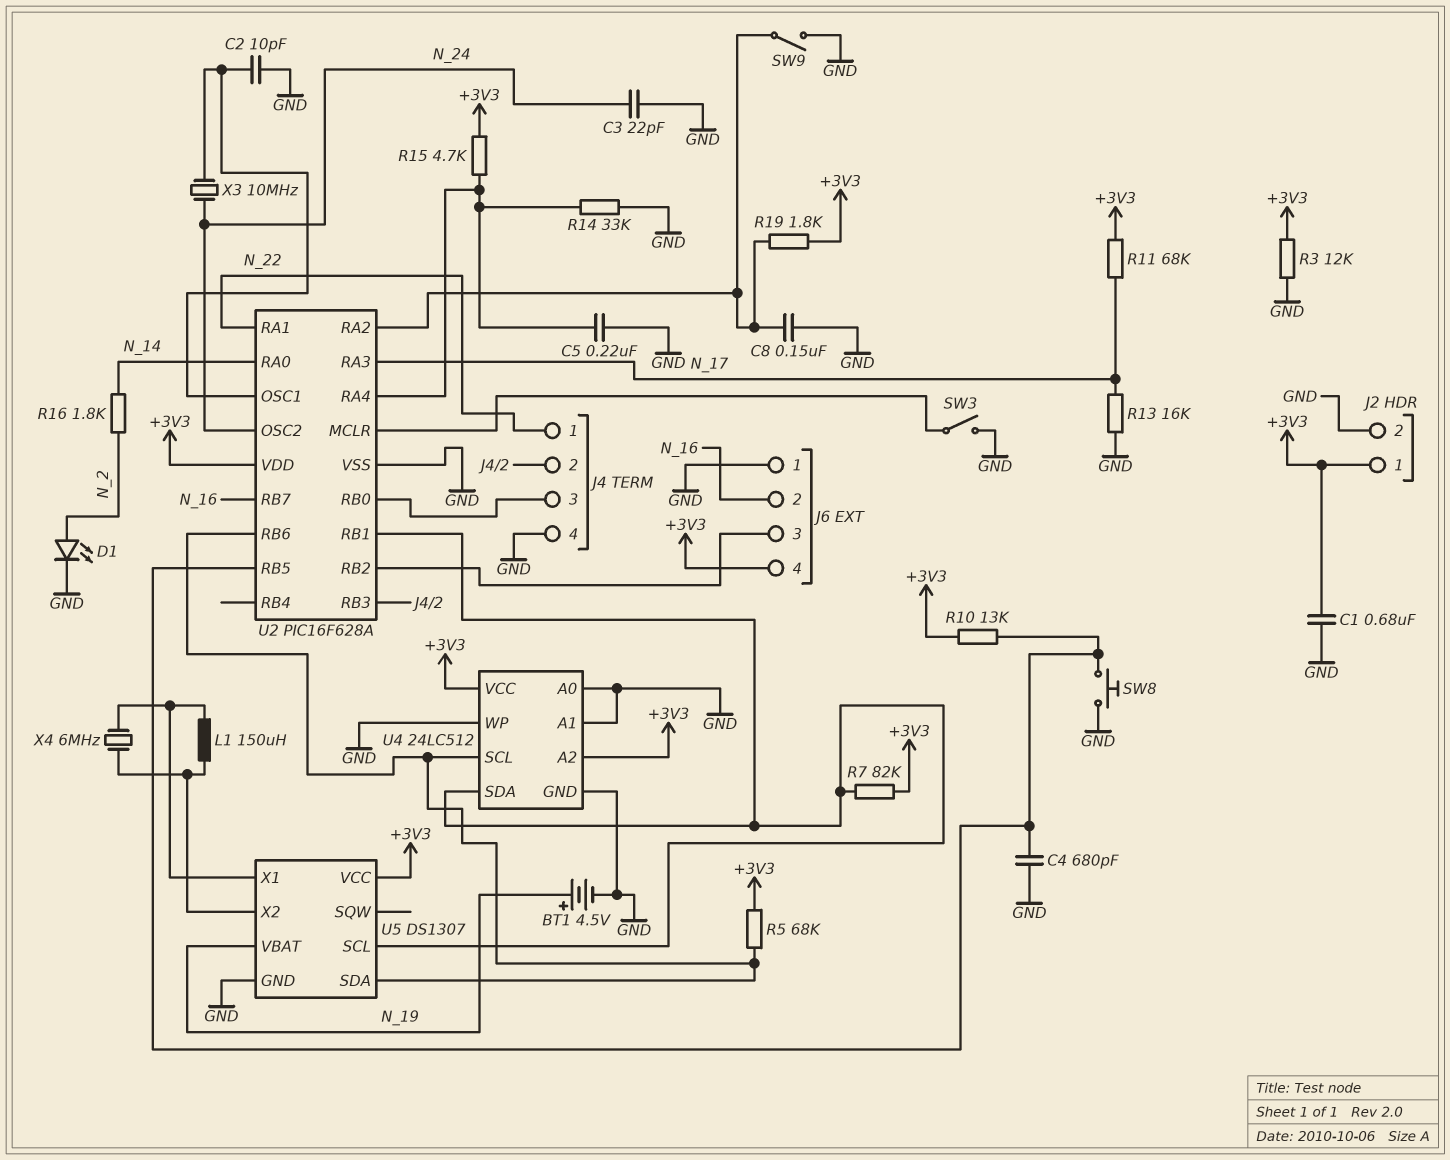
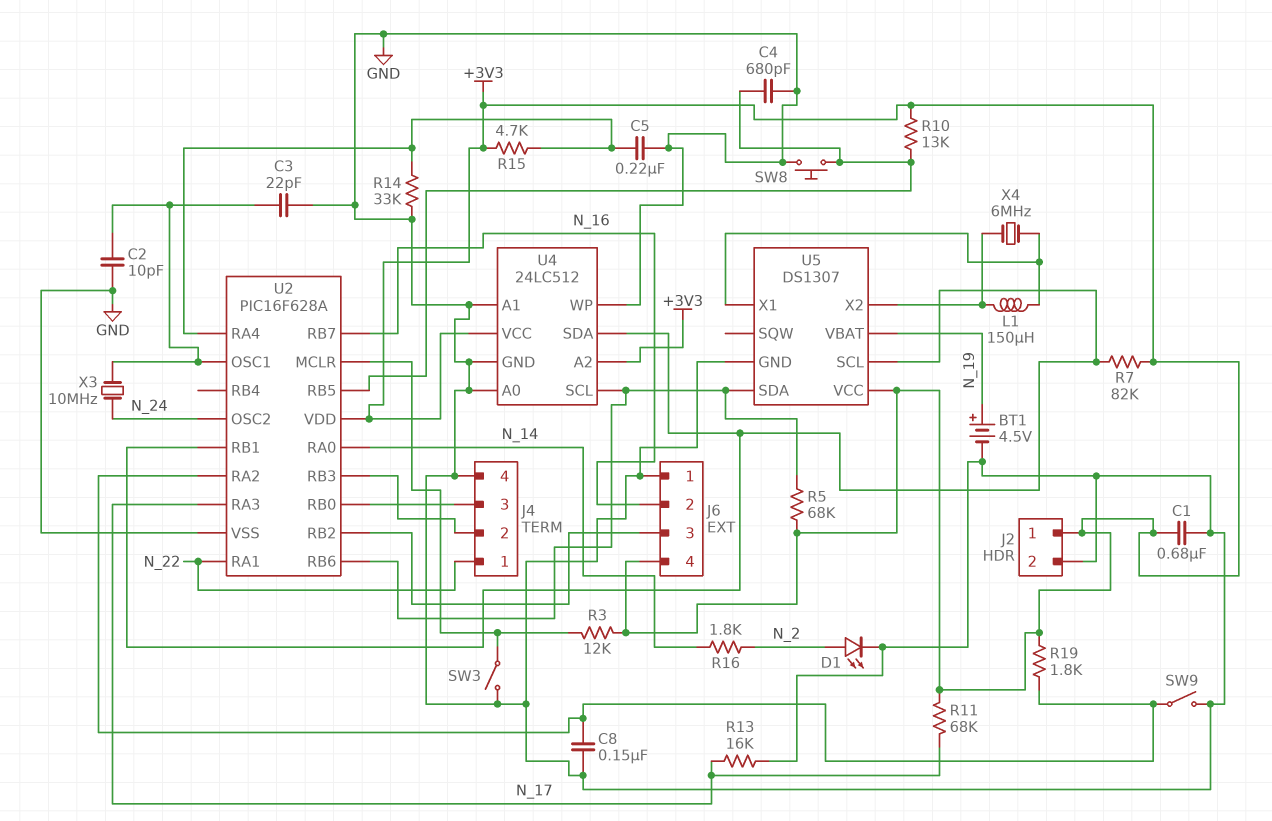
C3: 22pF (GND, N_24) -> 22pF (GND, U2/OSC1)
R3: 12k (+3V3, GND) -> 12k (+3V3, U2/MCLR)

